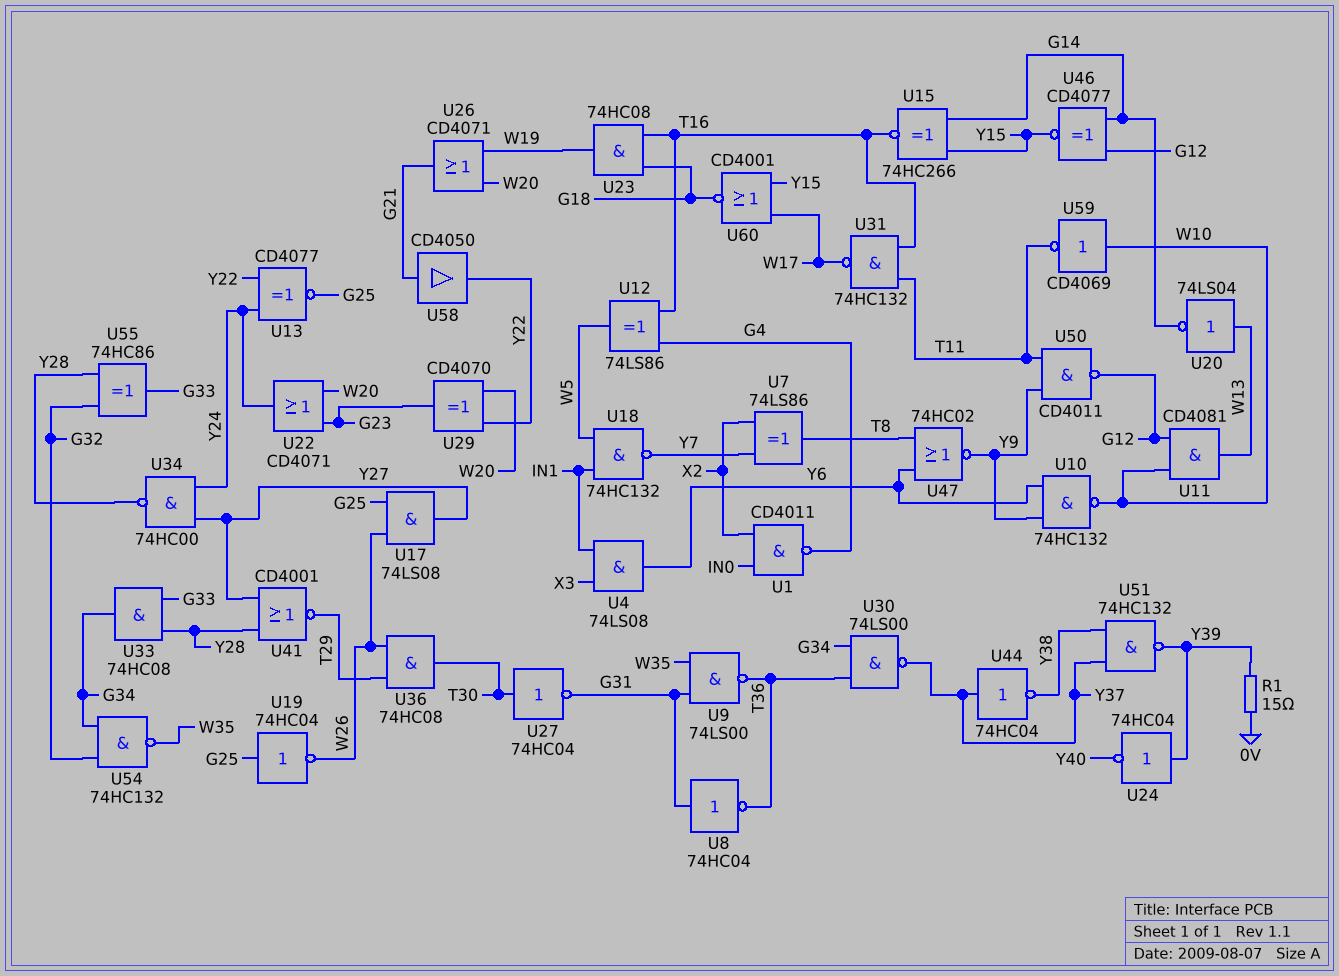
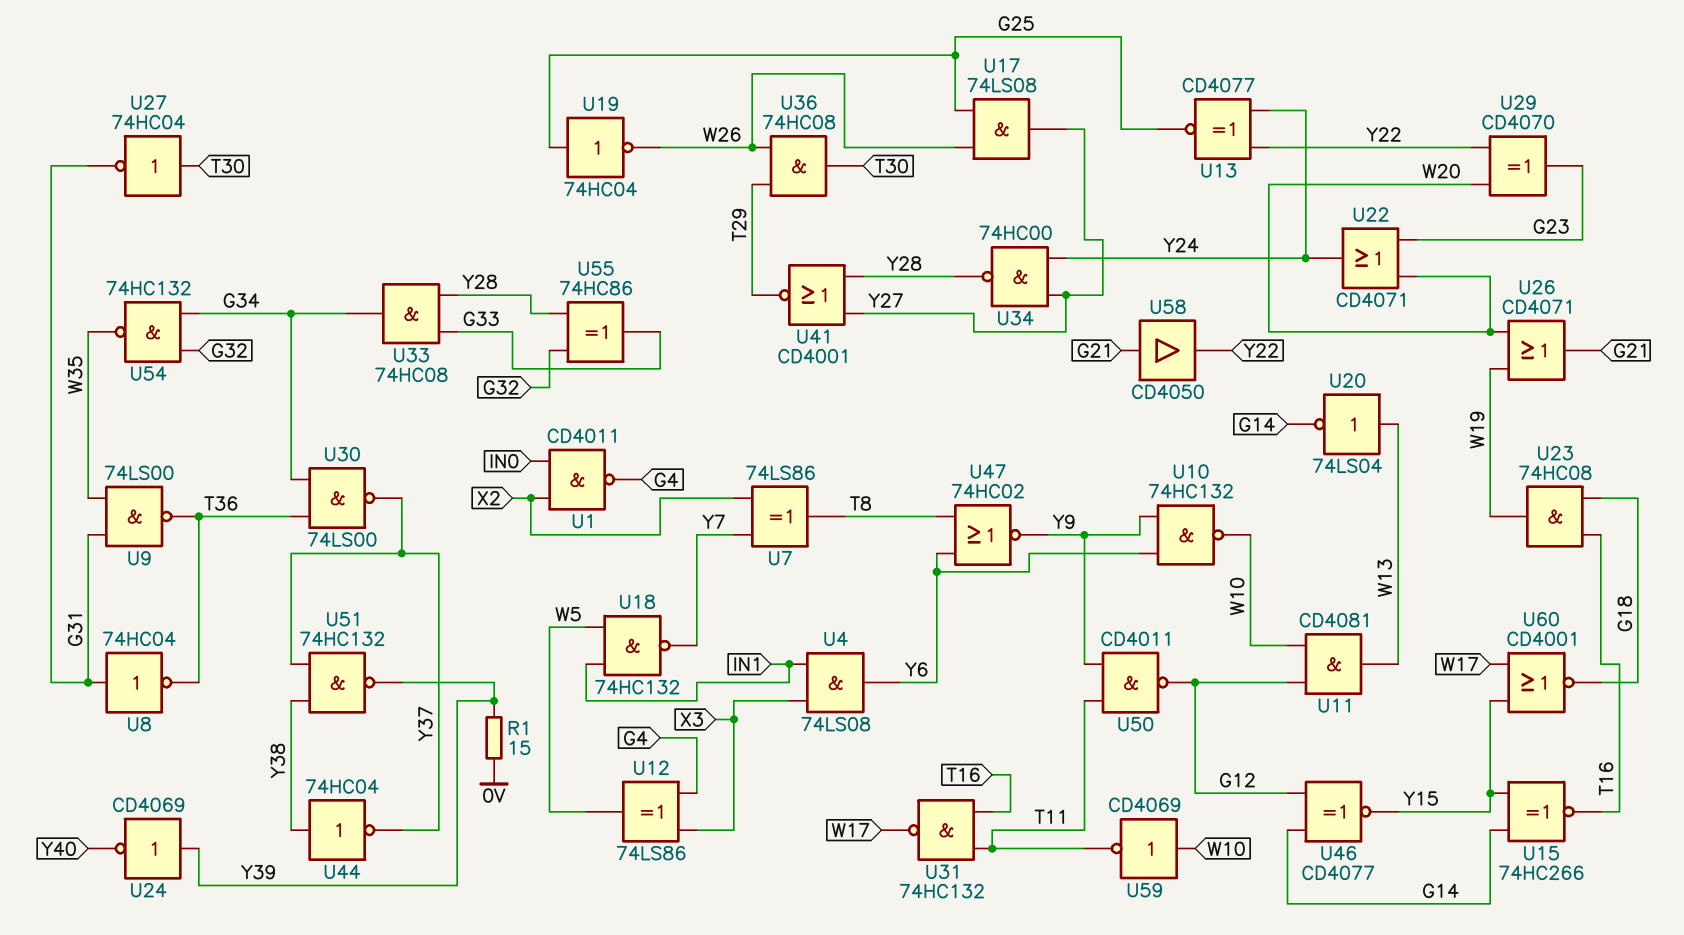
U12: XOR 74LS86 (in G4, in T16, out W5) -> XOR 74LS86 (in G4, in X3, out W5)
U24: NOT 74HC04 (in Y39, out Y40) -> NOT CD4069 (in Y39, out Y40)
U44: NOT 74HC04 (in Y37, out Y38) -> NOT 74HC04 (in Y38, out Y37)

